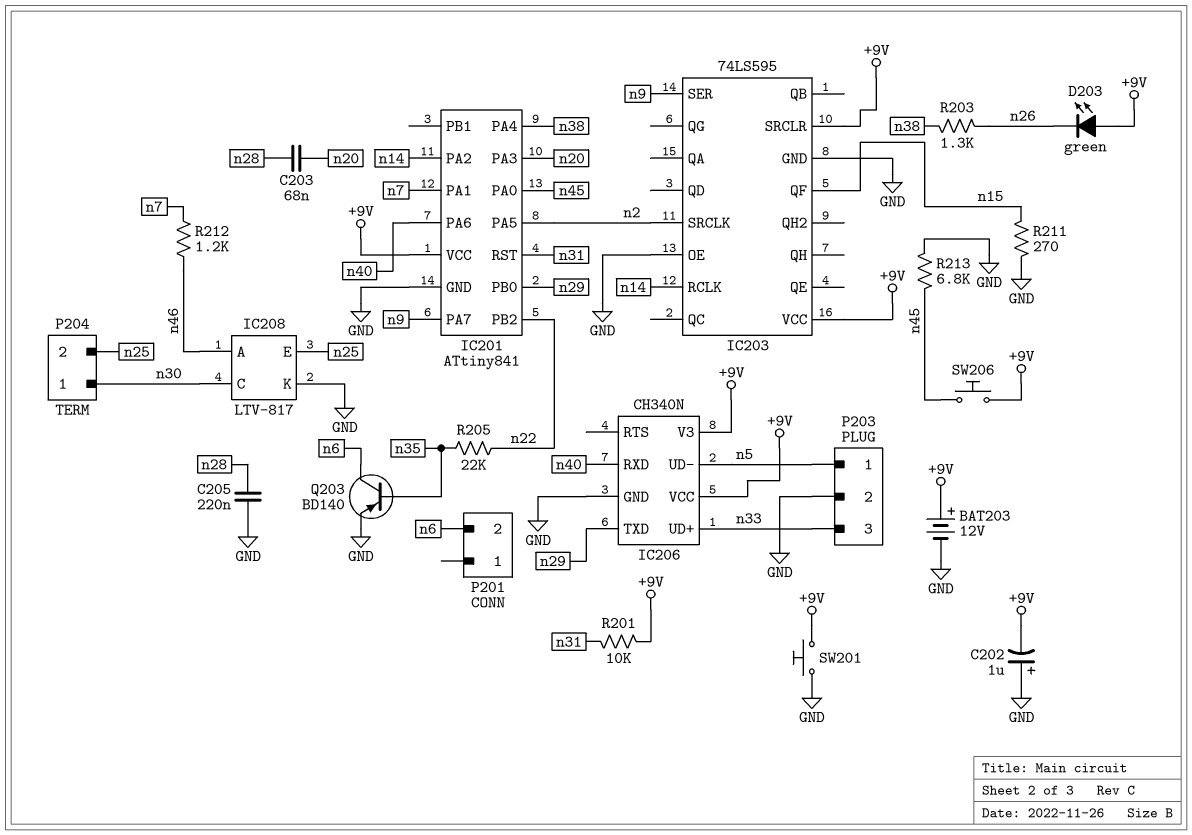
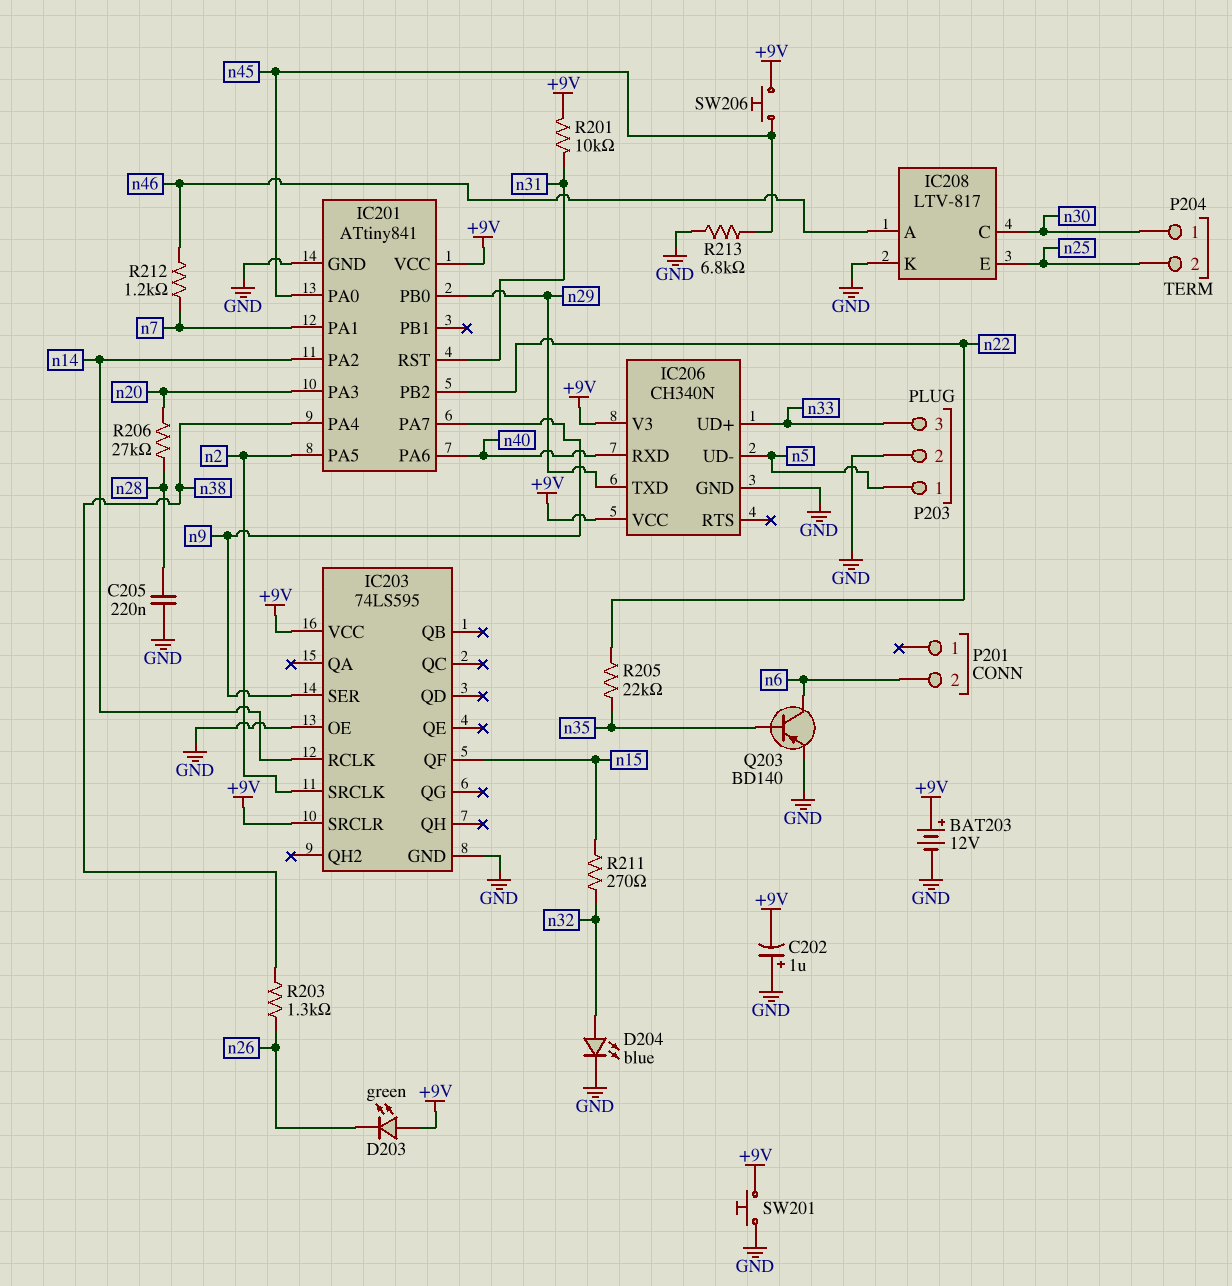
C203: 68nF (n20, n28) -> none
D204: none -> LED blue (A n32, K GND)
R206: none -> 27k (n20, n28)
R211: 270 (GND, n15) -> 270 (n15, n32)

